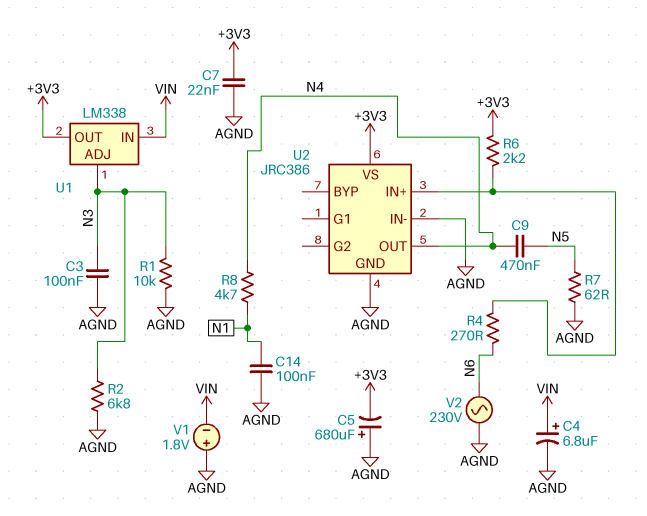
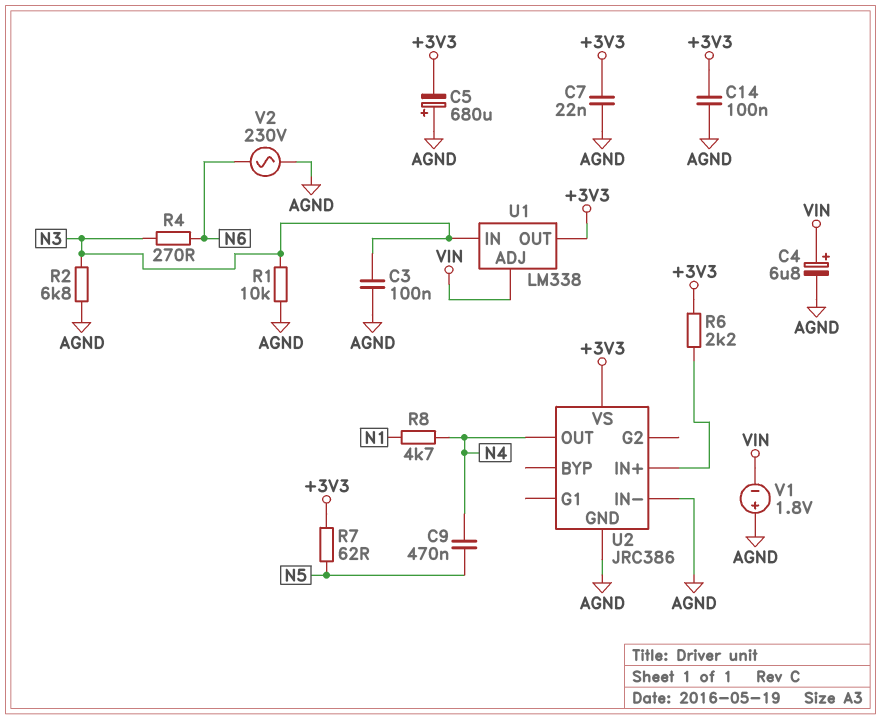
C14: 100nF (AGND, N1) -> 100nF (+3V3, AGND)
R4: 270 (N6, U2/IN+) -> 270 (N3, N6)
R7: 62 (AGND, N5) -> 62 (+3V3, N5)
U1 pin ADJ: N3 -> VIN
U1 pin IN: VIN -> N3

